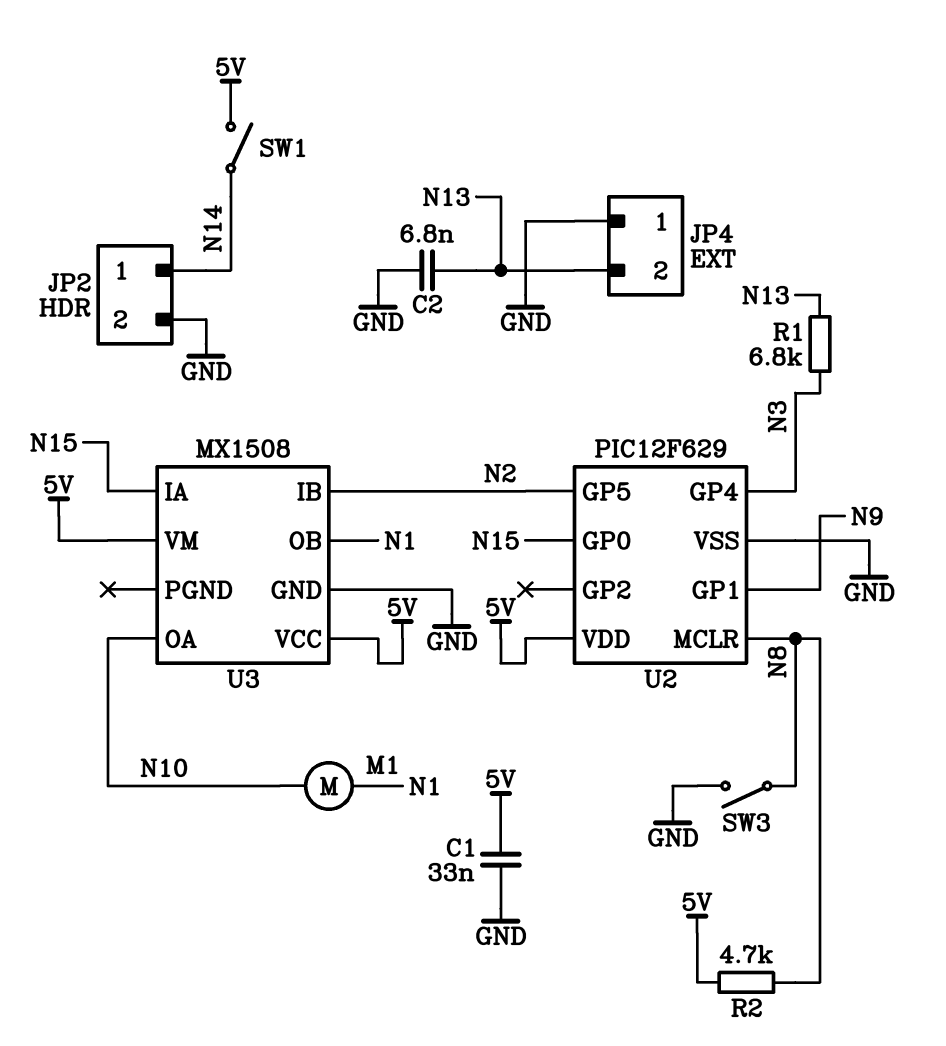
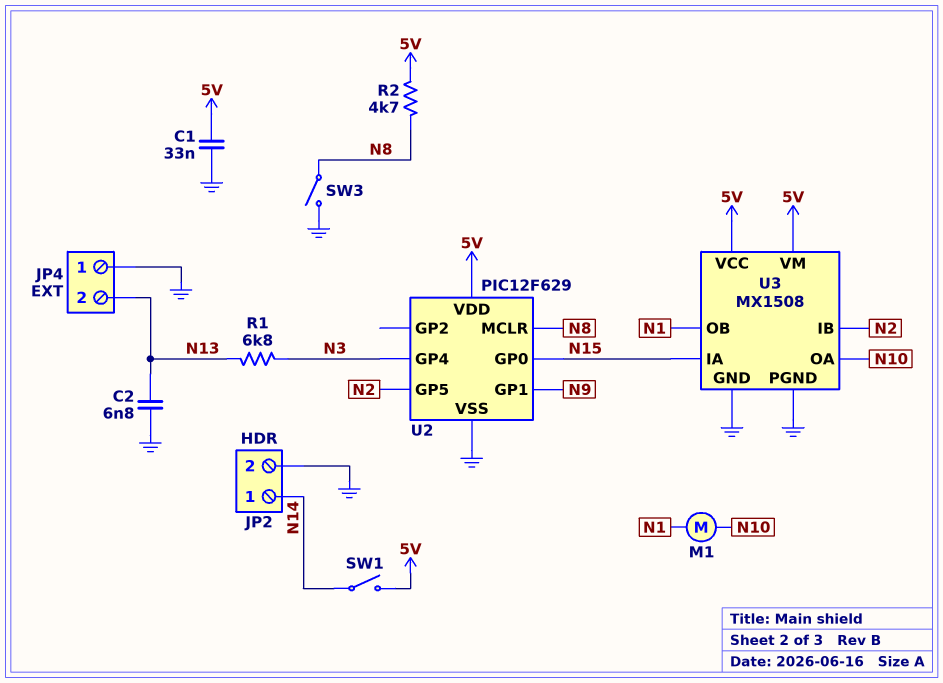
U3 pin PGND: none -> GND

